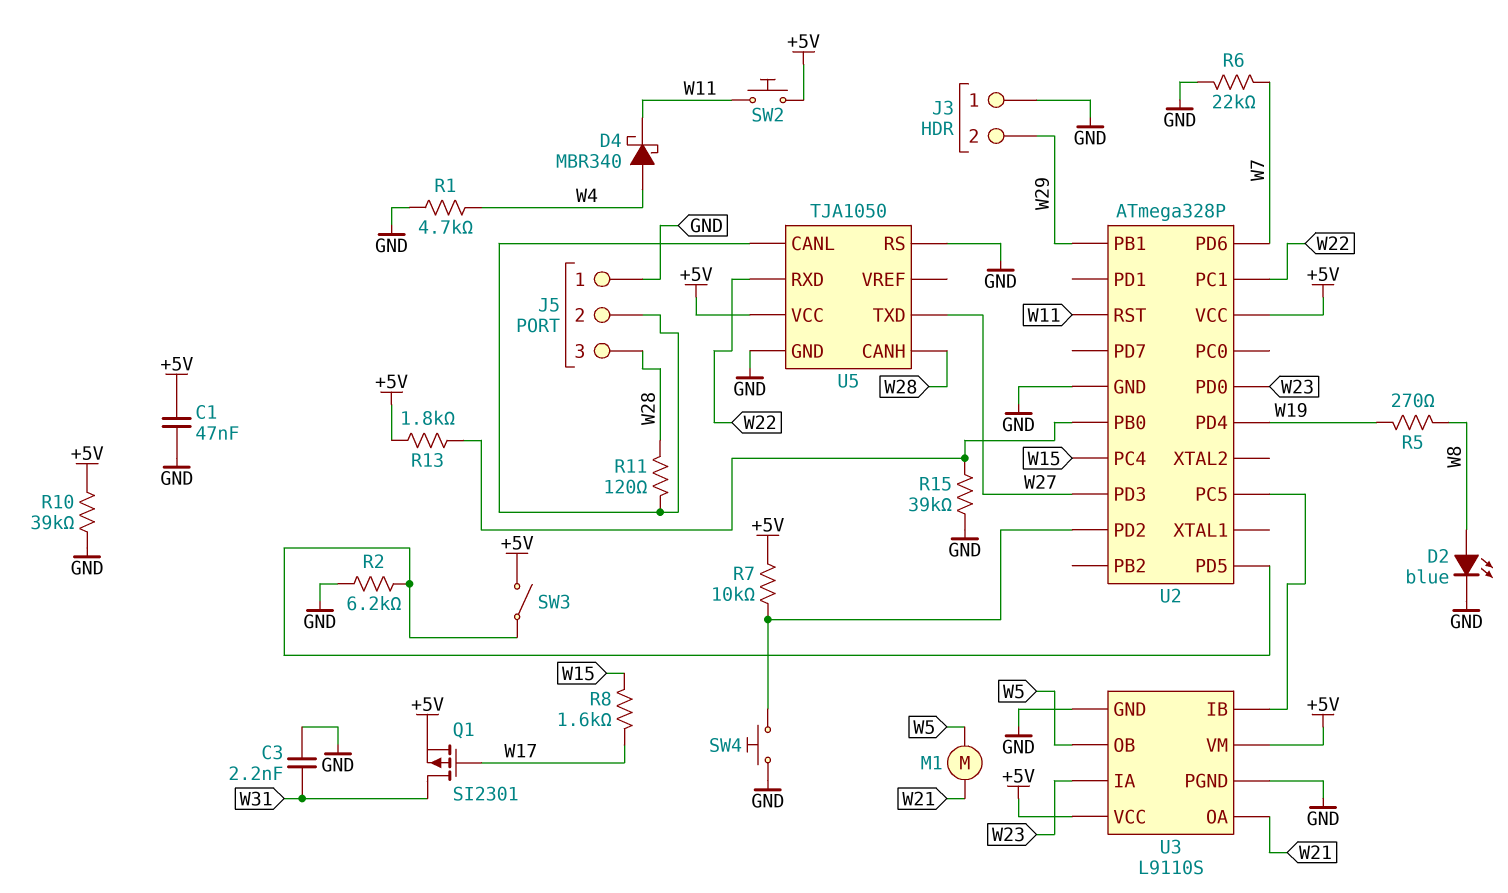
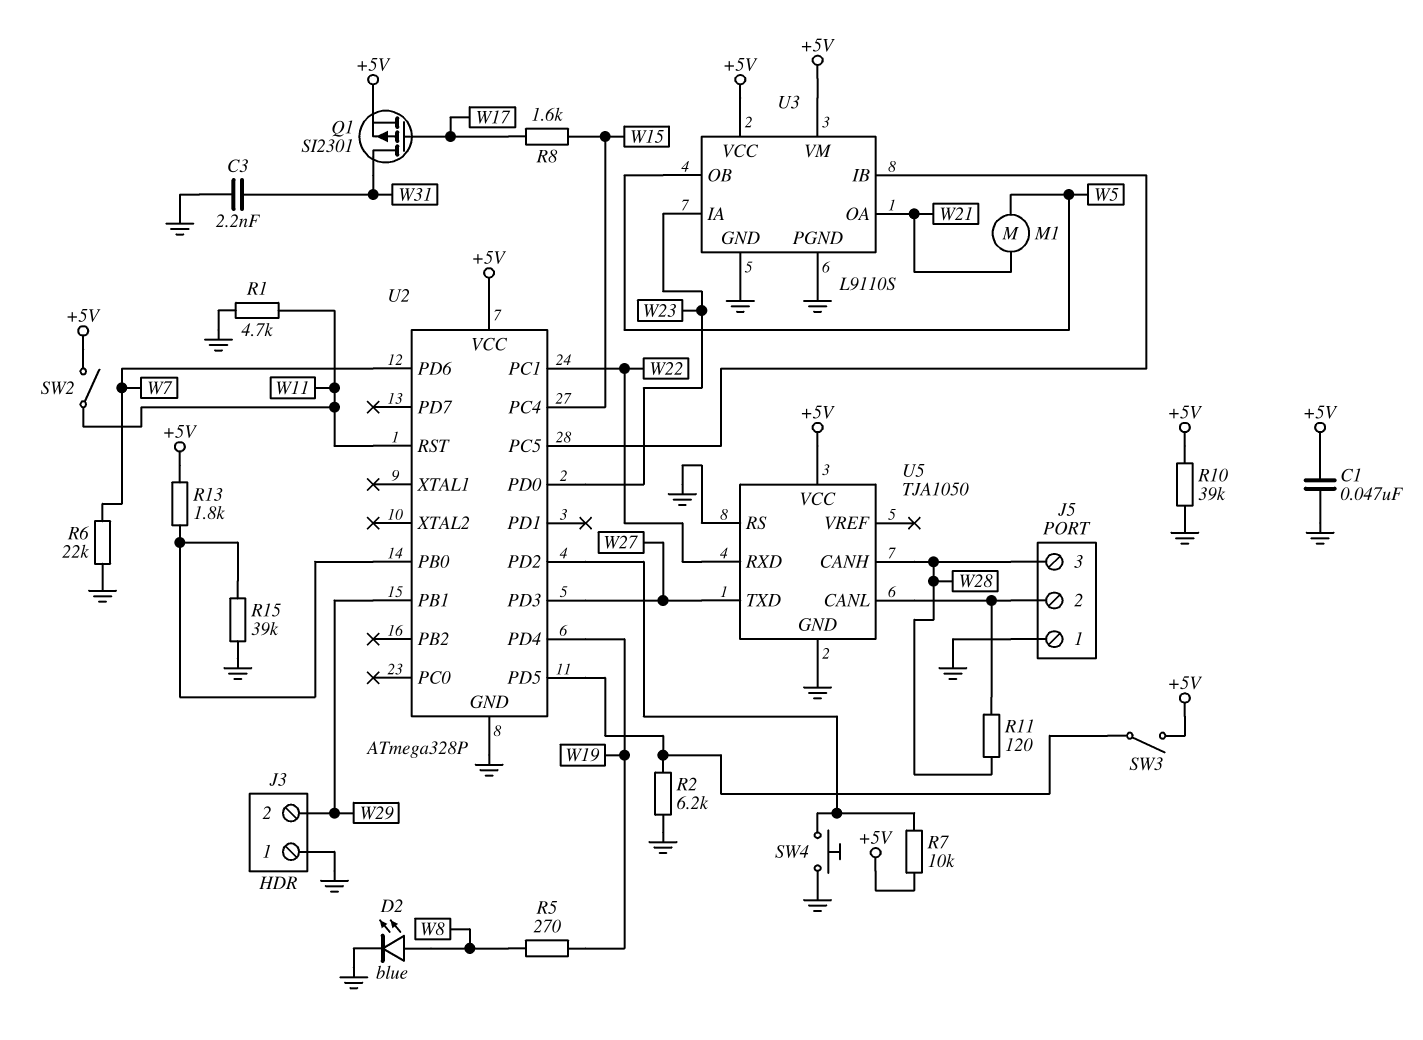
D4: schottky MBR340 (A W4, K W11) -> none
R1: 4.7k (GND, W4) -> 4.7k (GND, W11)
SW2: button (+5V, W11) -> switch (+5V, W11)

